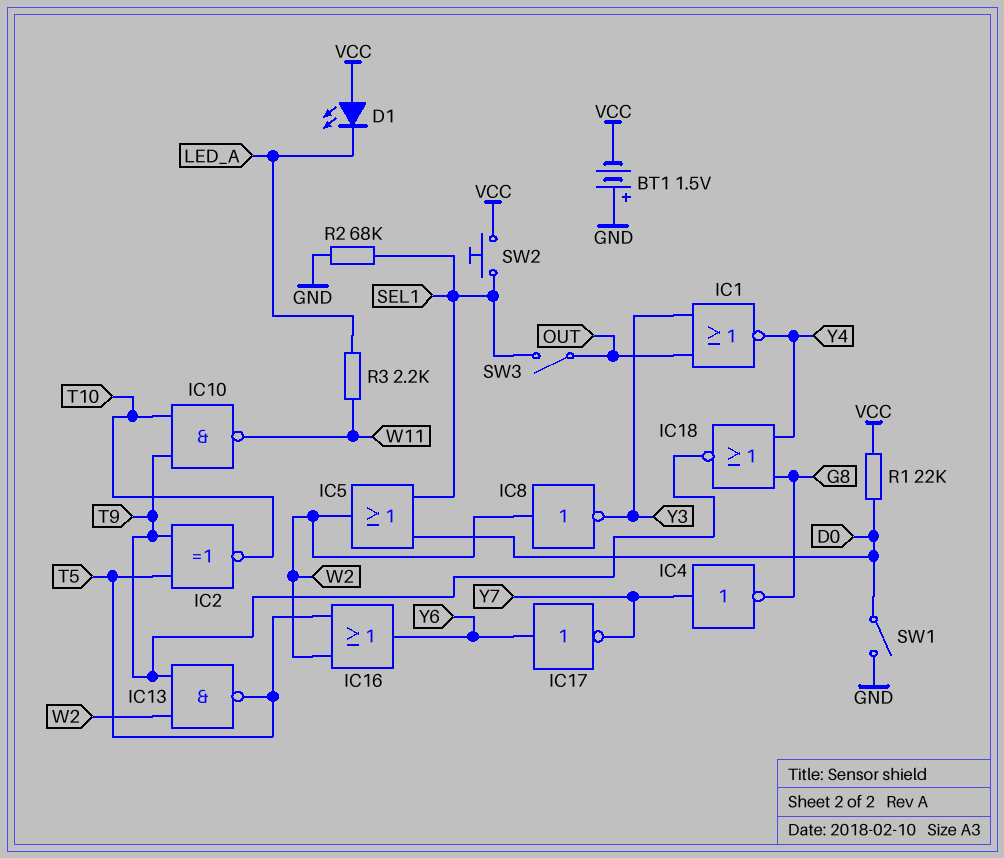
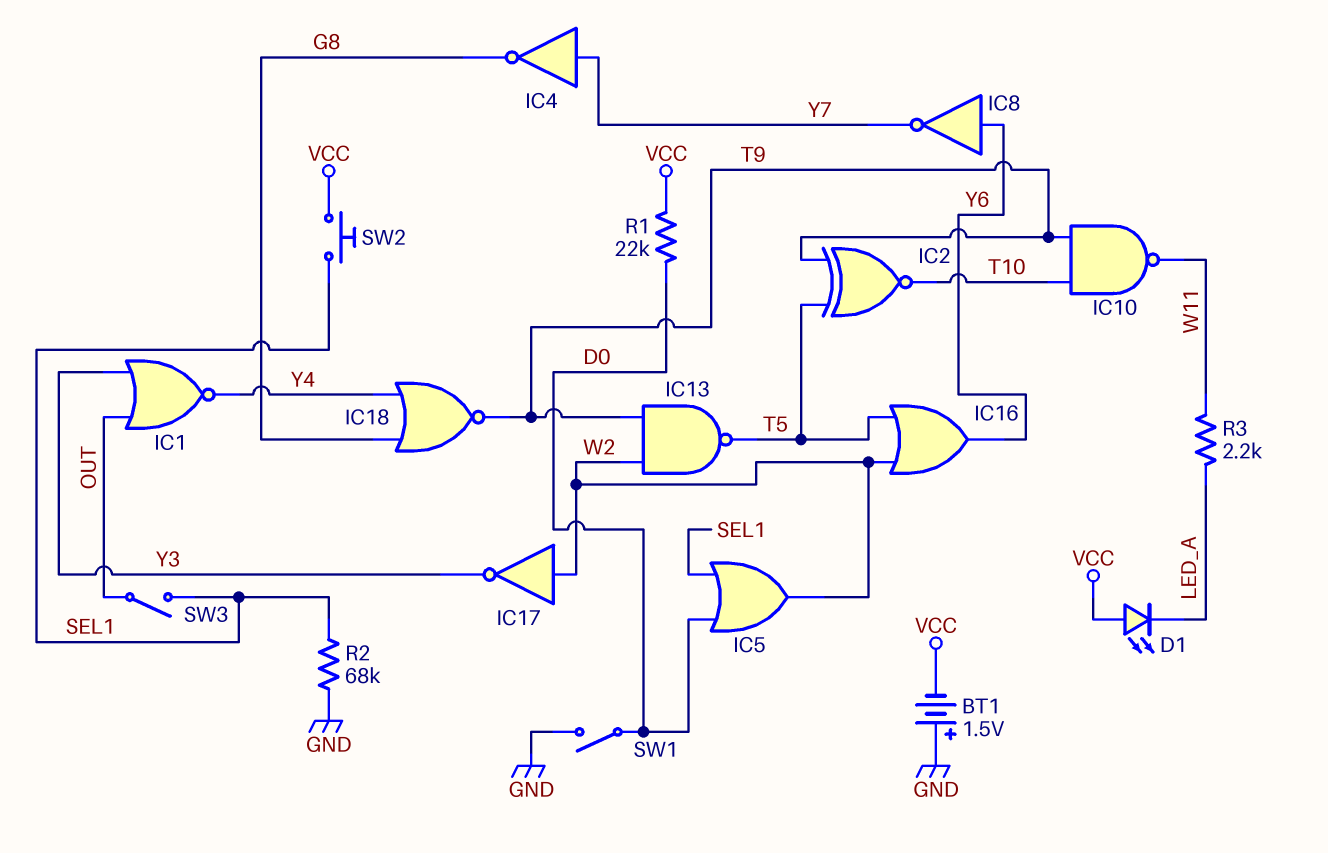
IC8: NOT (in W2, out Y3) -> NOT (in Y6, out Y7)
IC17: NOT (in Y6, out Y7) -> NOT (in W2, out Y3)

